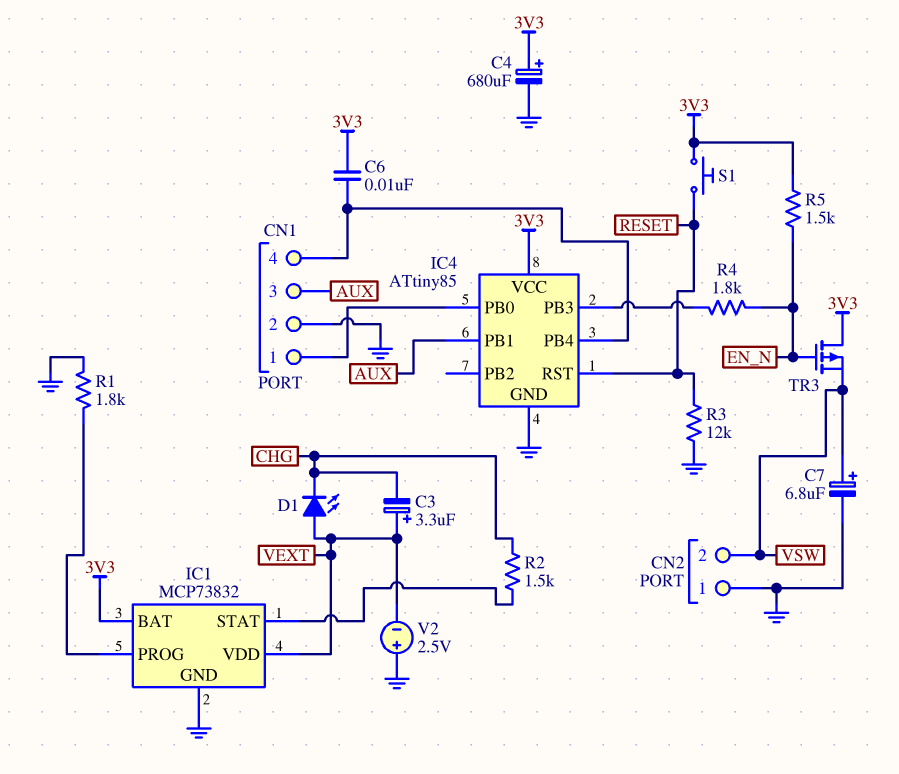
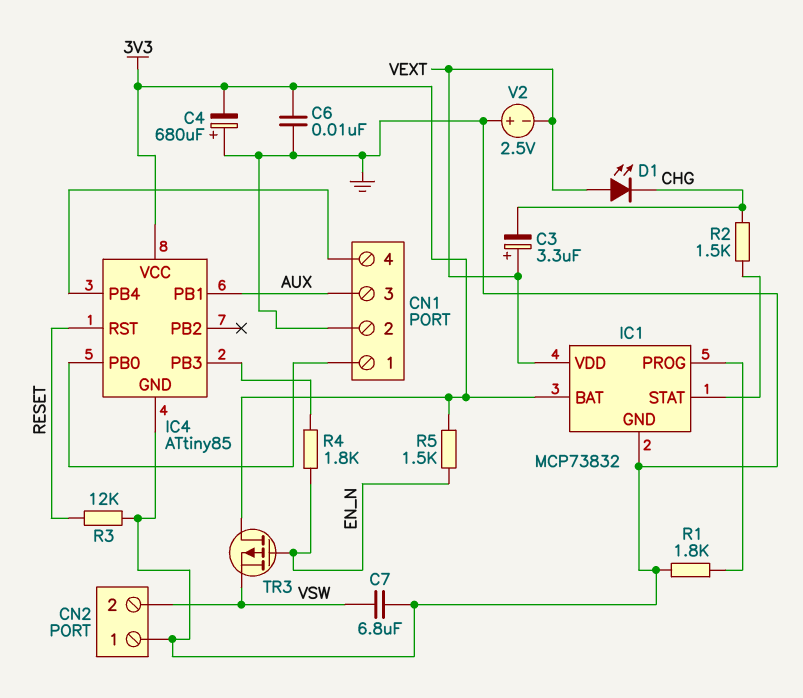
C4: 680uF (plus 3V3, minus GND) -> 680uF (plus GND, minus 3V3)
C6: 10nF (3V3, CN1/4) -> 10nF (3V3, GND)
C7: 6.8uF (plus VSW, minus GND) -> 6.8uF (GND, VSW)
S1: button (3V3, RESET) -> none

